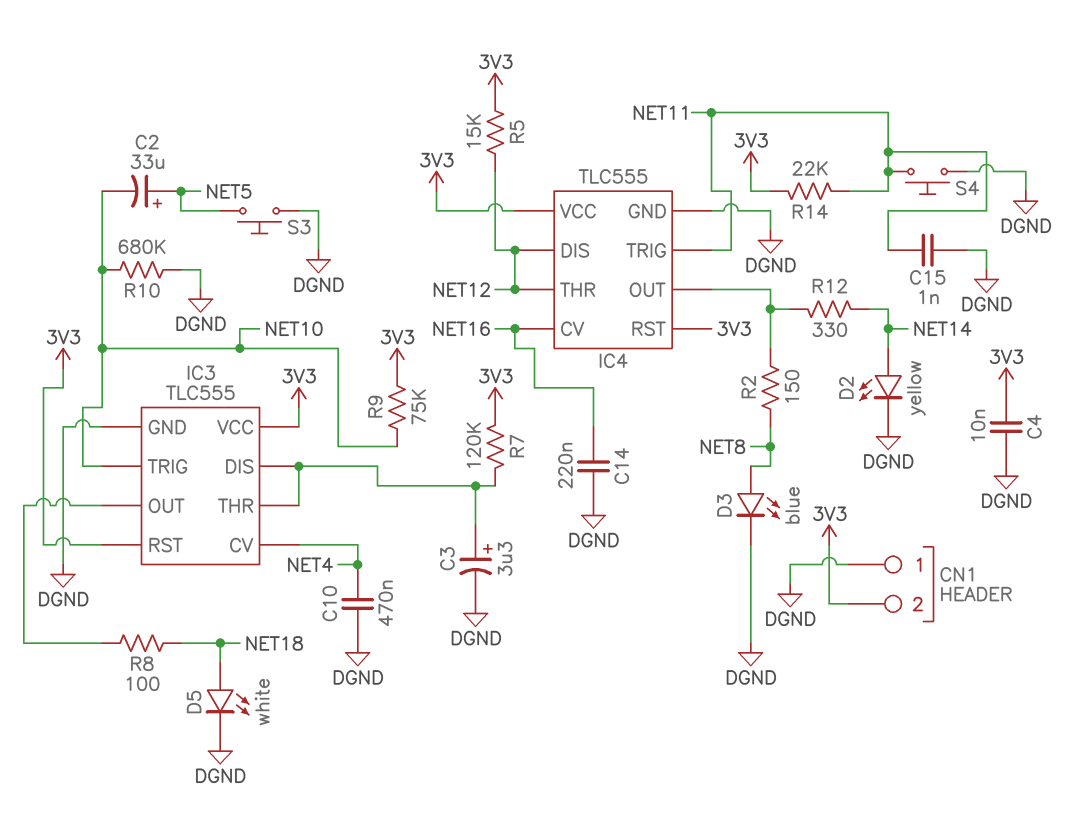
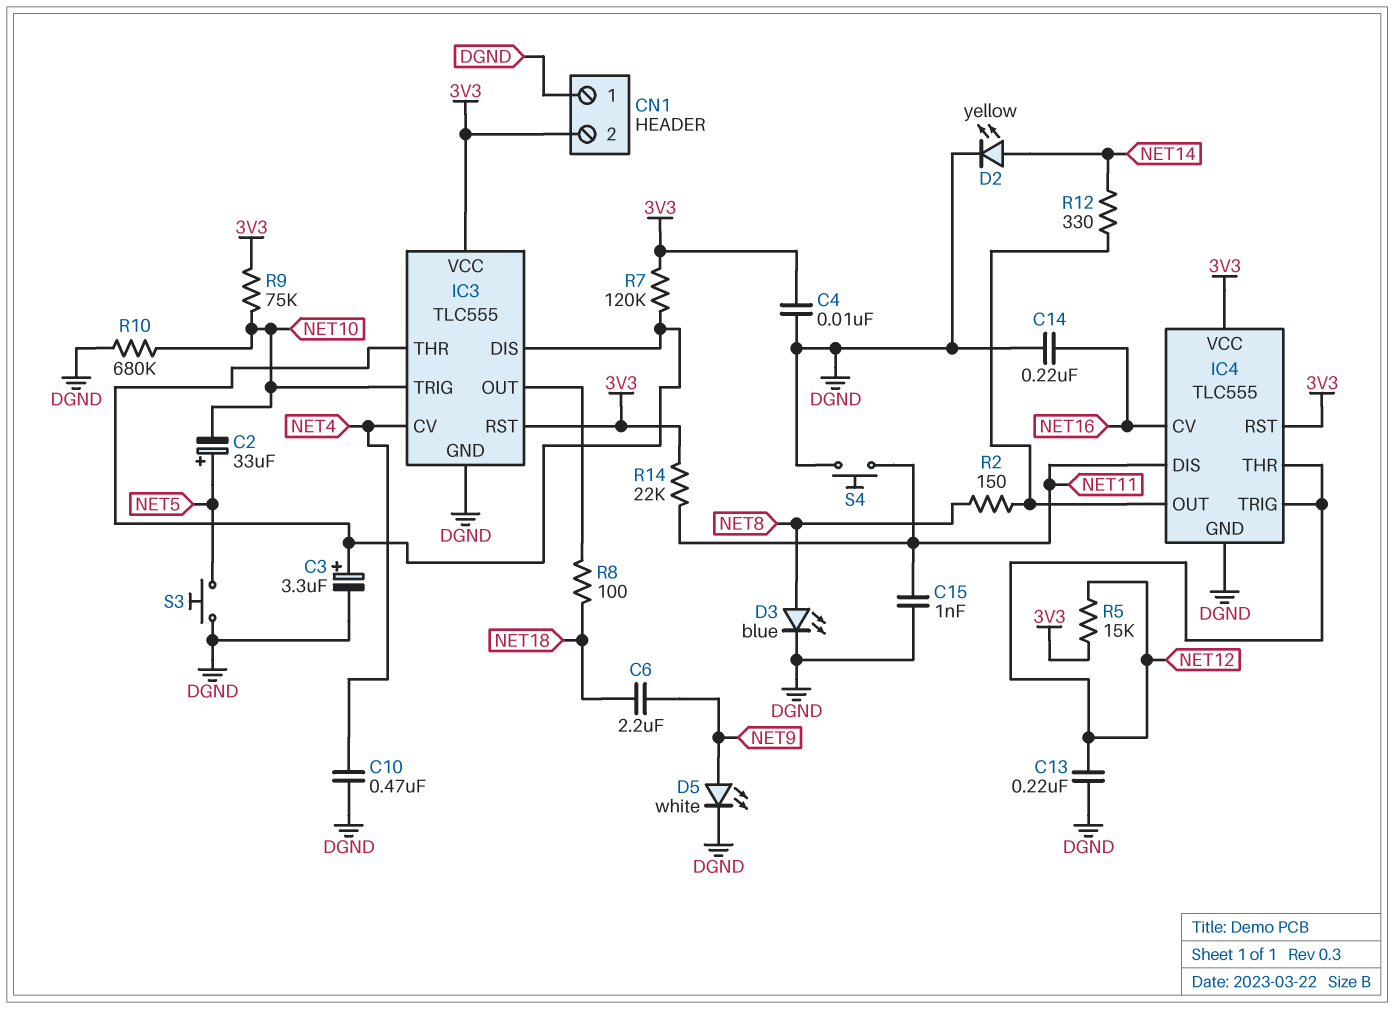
C6: none -> 2.2uF (NET9, NET18)
C13: none -> 220nF (DGND, NET12)
D5: LED white (A NET18, K DGND) -> LED white (A NET9, K DGND)
IC4 pin DIS: NET12 -> NET11
IC4 pin TRIG: NET11 -> NET12

